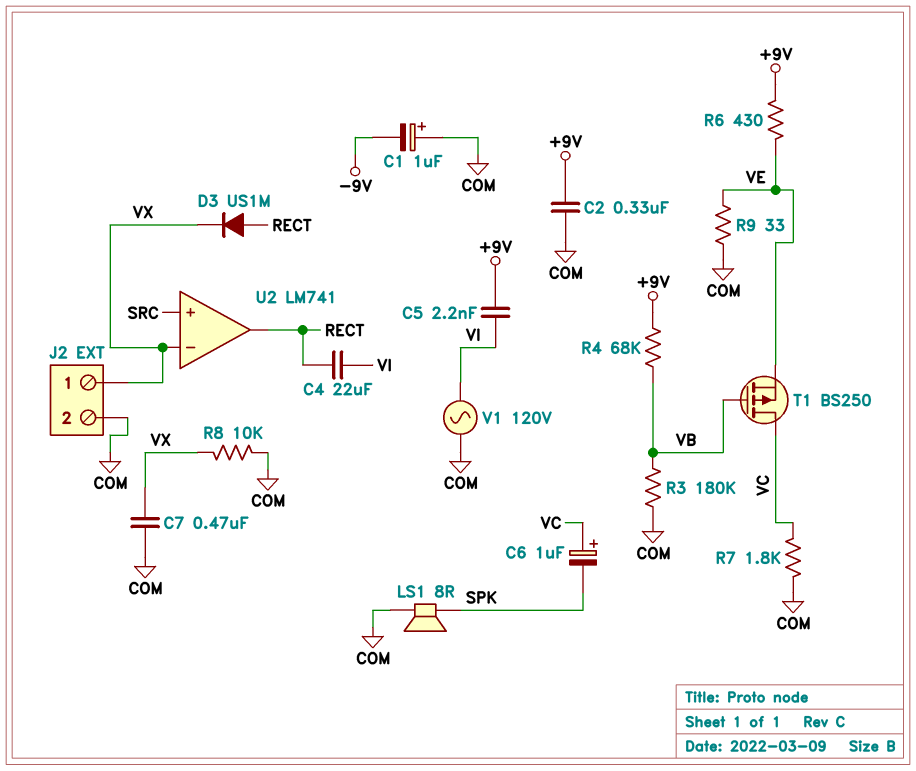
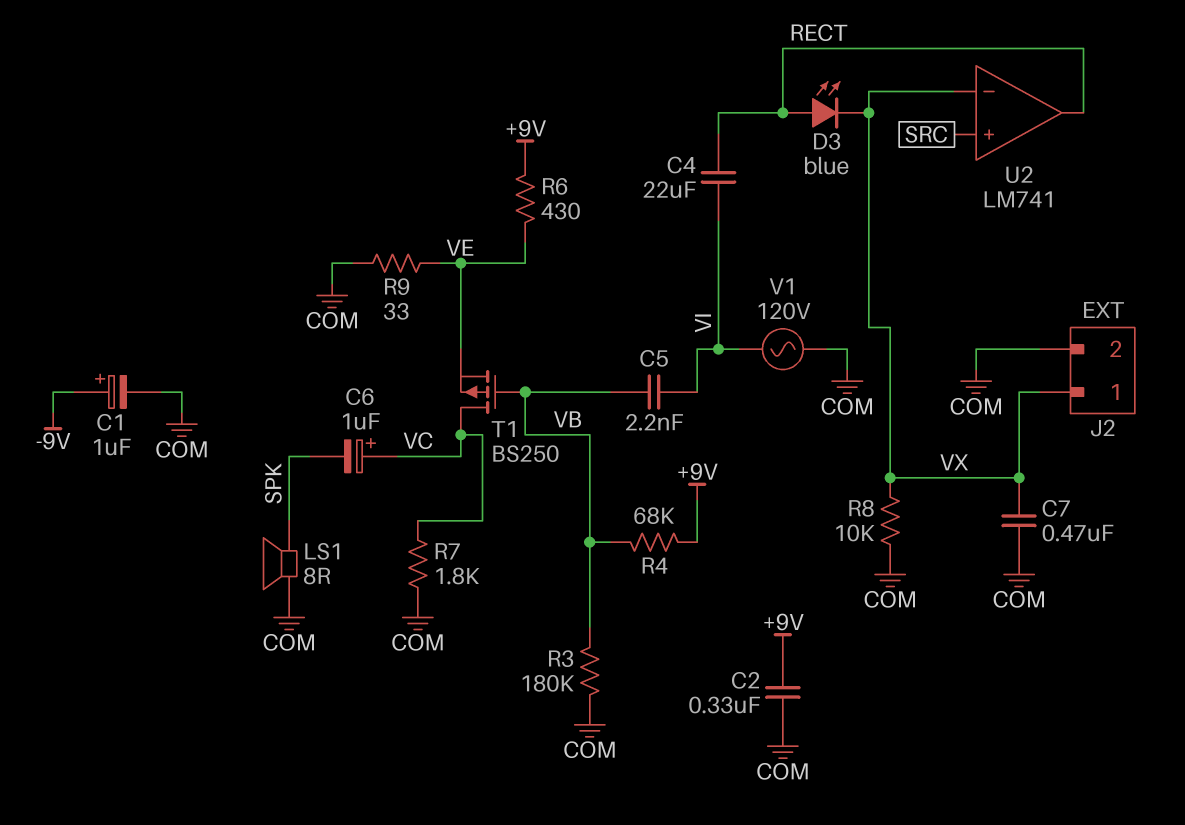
C1: 1uF (plus COM, minus -9V) -> 1uF (plus -9V, minus COM)
C5: 2.2nF (+9V, VI) -> 2.2nF (VB, VI)
D3: diode US1M (A RECT, K VX) -> LED blue (A RECT, K VX)

